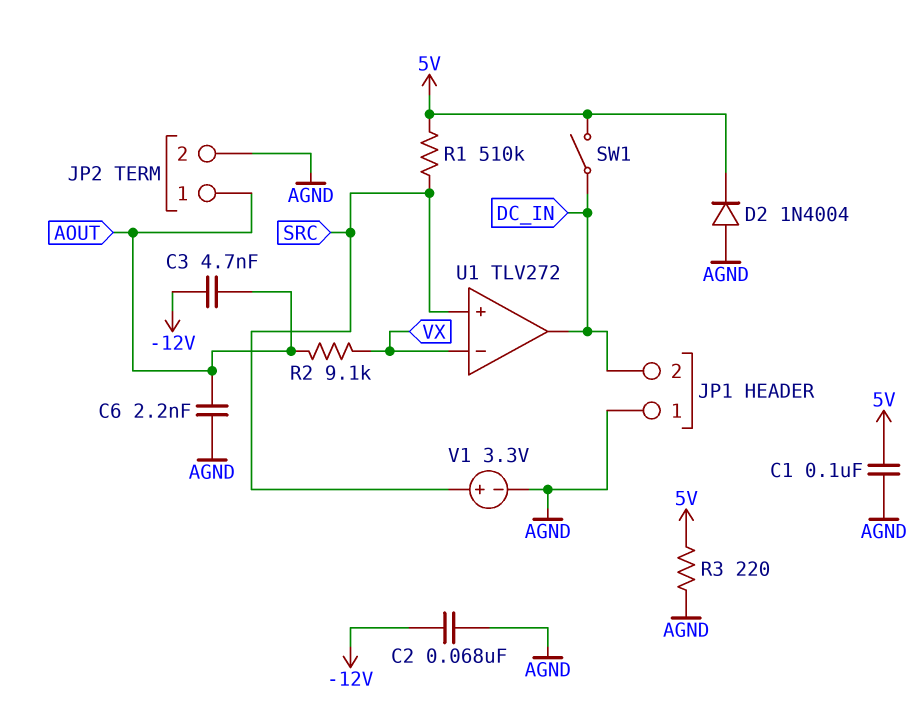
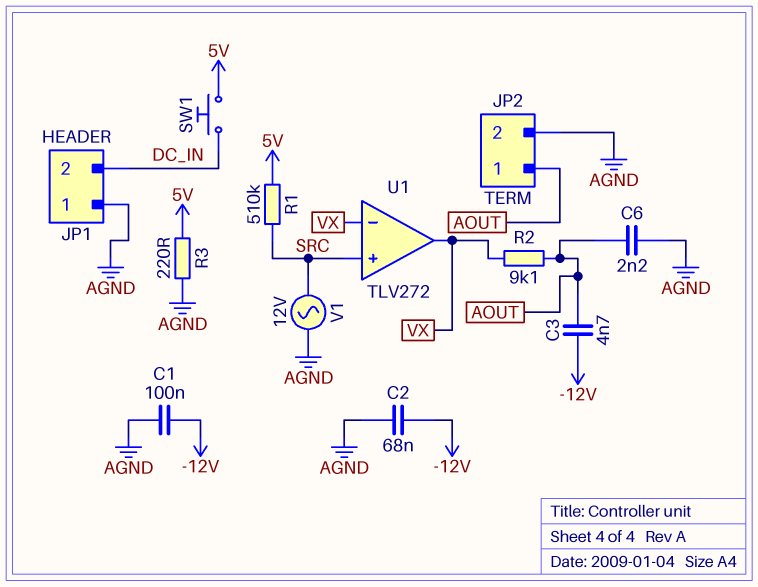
C1: 100nF (5V, AGND) -> 100nF (-12V, AGND)
D2: diode 1N4004 (A AGND, K 5V) -> none
SW1: switch (5V, DC_IN) -> button (5V, DC_IN)
U1 pin out: DC_IN -> VX
V1: 3.3V (plus SRC, minus AGND) -> AC 12V (AGND, SRC)

